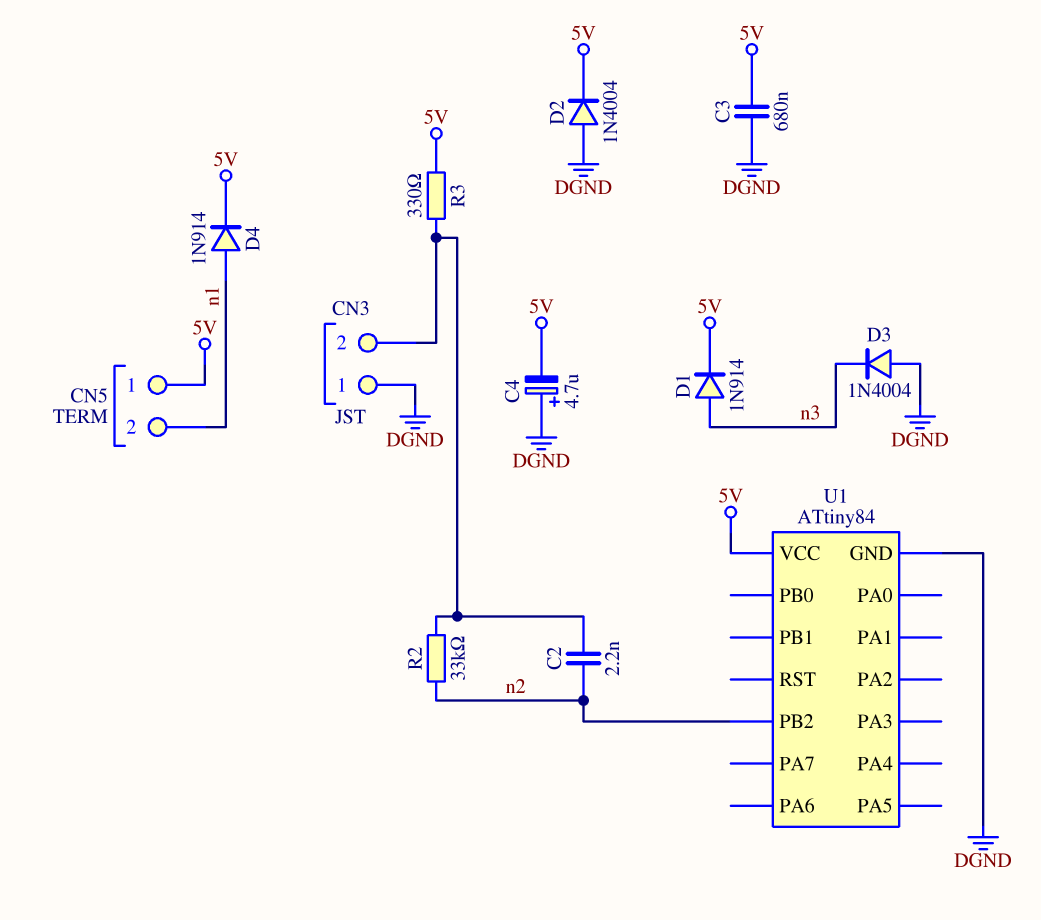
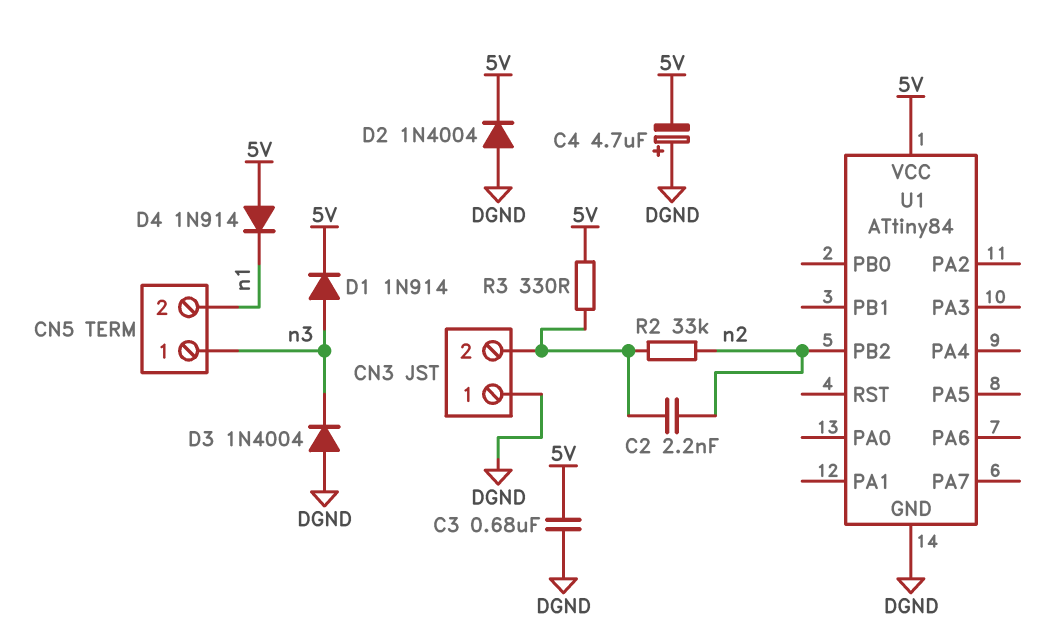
CN5 pin 1: 5V -> n3
D4: diode 1N914 (A n1, K 5V) -> diode 1N914 (A 5V, K n1)

